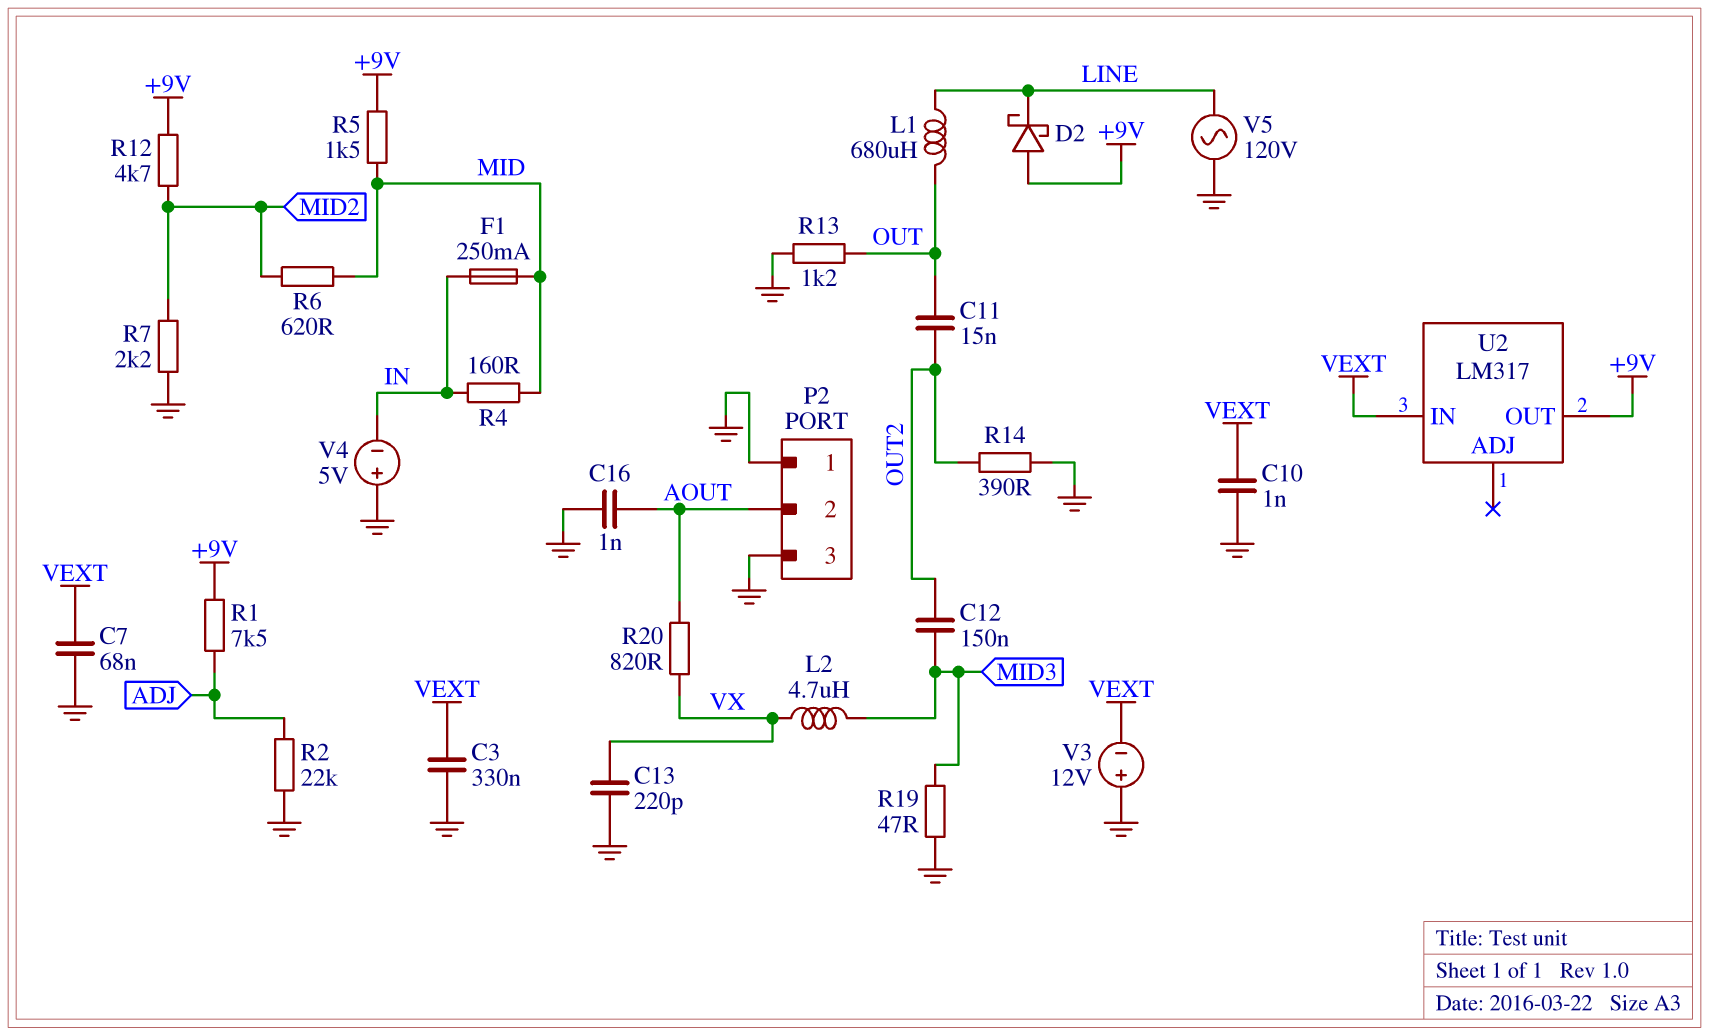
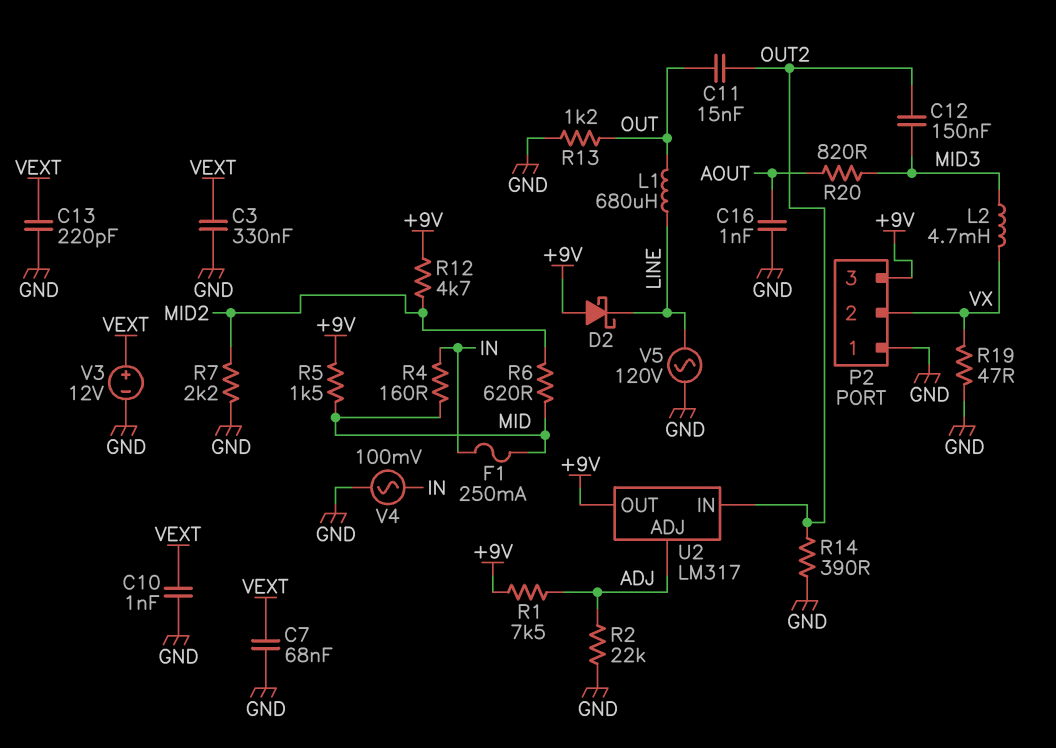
C13: 220pF (GND, VX) -> 220pF (GND, VEXT)
L2: 4.7uH (MID3, VX) -> 4.7mH (MID3, VX)
P2 pin 2: AOUT -> VX
P2 pin 3: GND -> +9V
R19: 47 (GND, MID3) -> 47 (GND, VX)
R20: 820 (AOUT, VX) -> 820 (AOUT, MID3)
U2 pin ADJ: none -> ADJ
U2 pin IN: VEXT -> OUT2
V3: 12V (plus GND, minus VEXT) -> 12V (plus VEXT, minus GND)
V4: 5V (plus GND, minus IN) -> AC 100mV (GND, IN)

